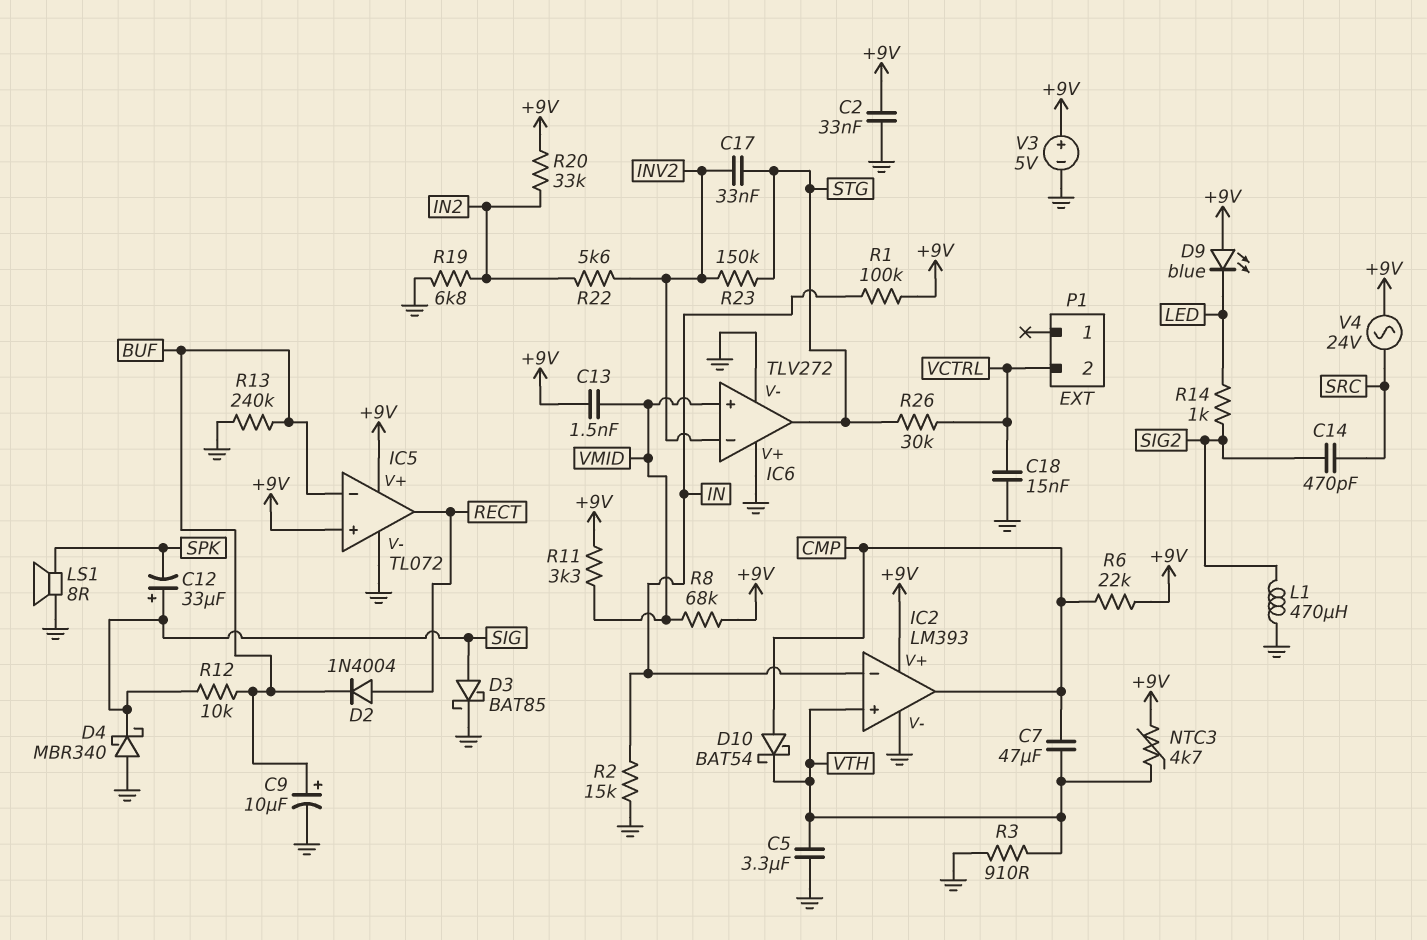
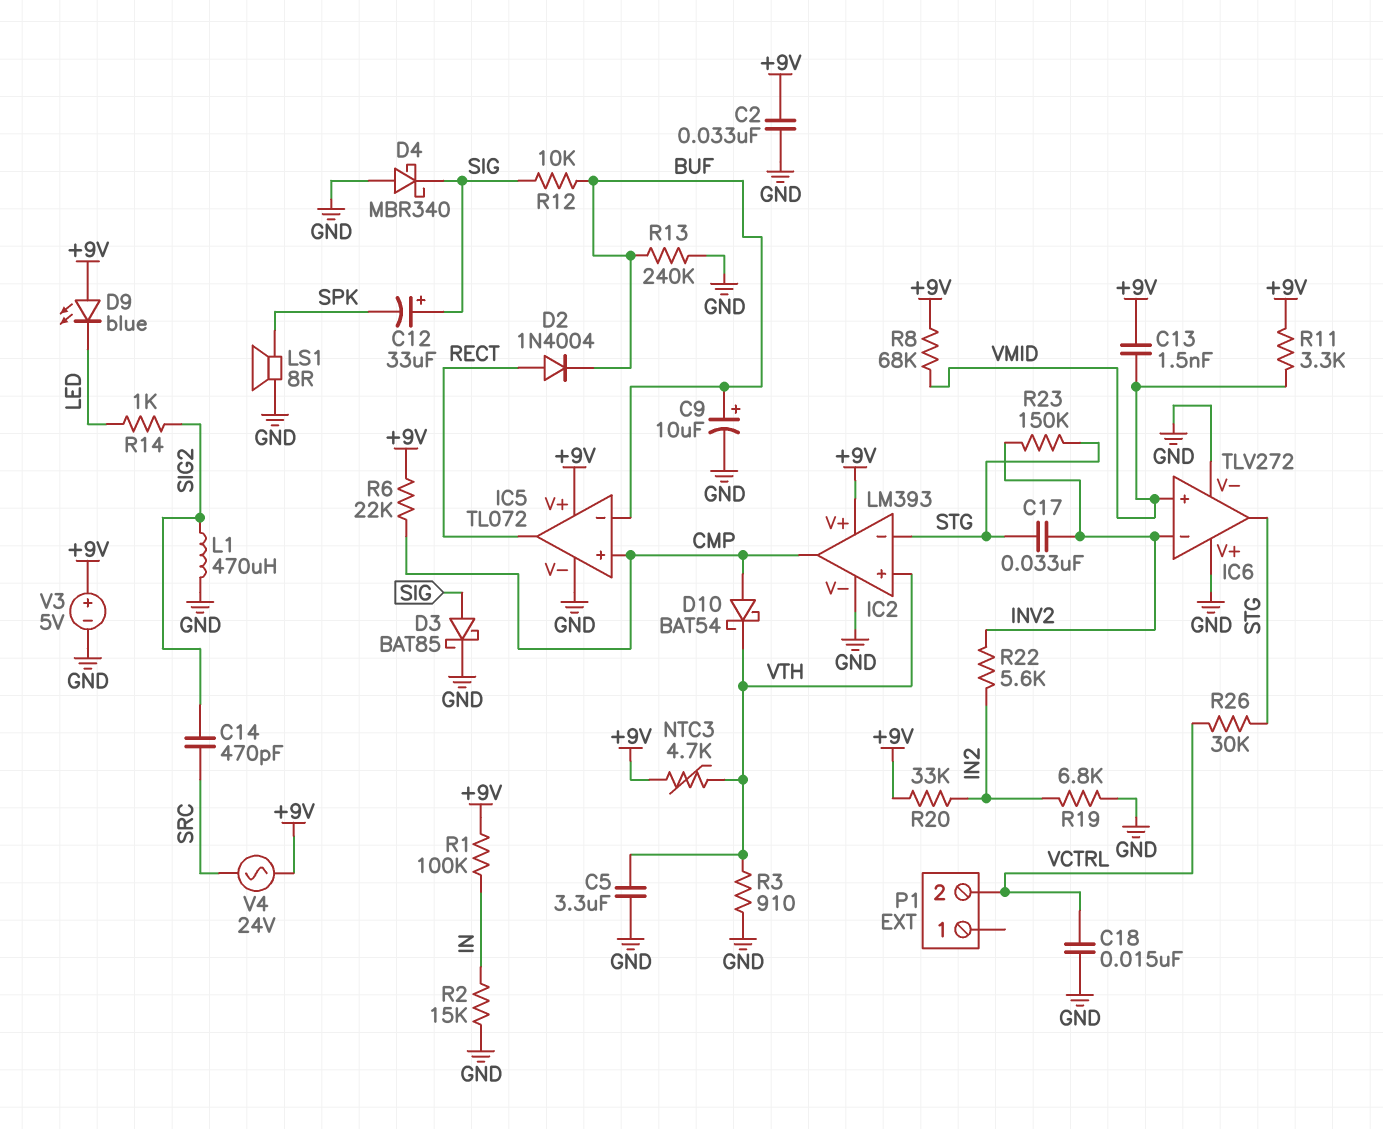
C7: 47uF (CMP, VTH) -> none
IC2 pin in-: IN -> STG
IC5 pin in+: +9V -> CMP

